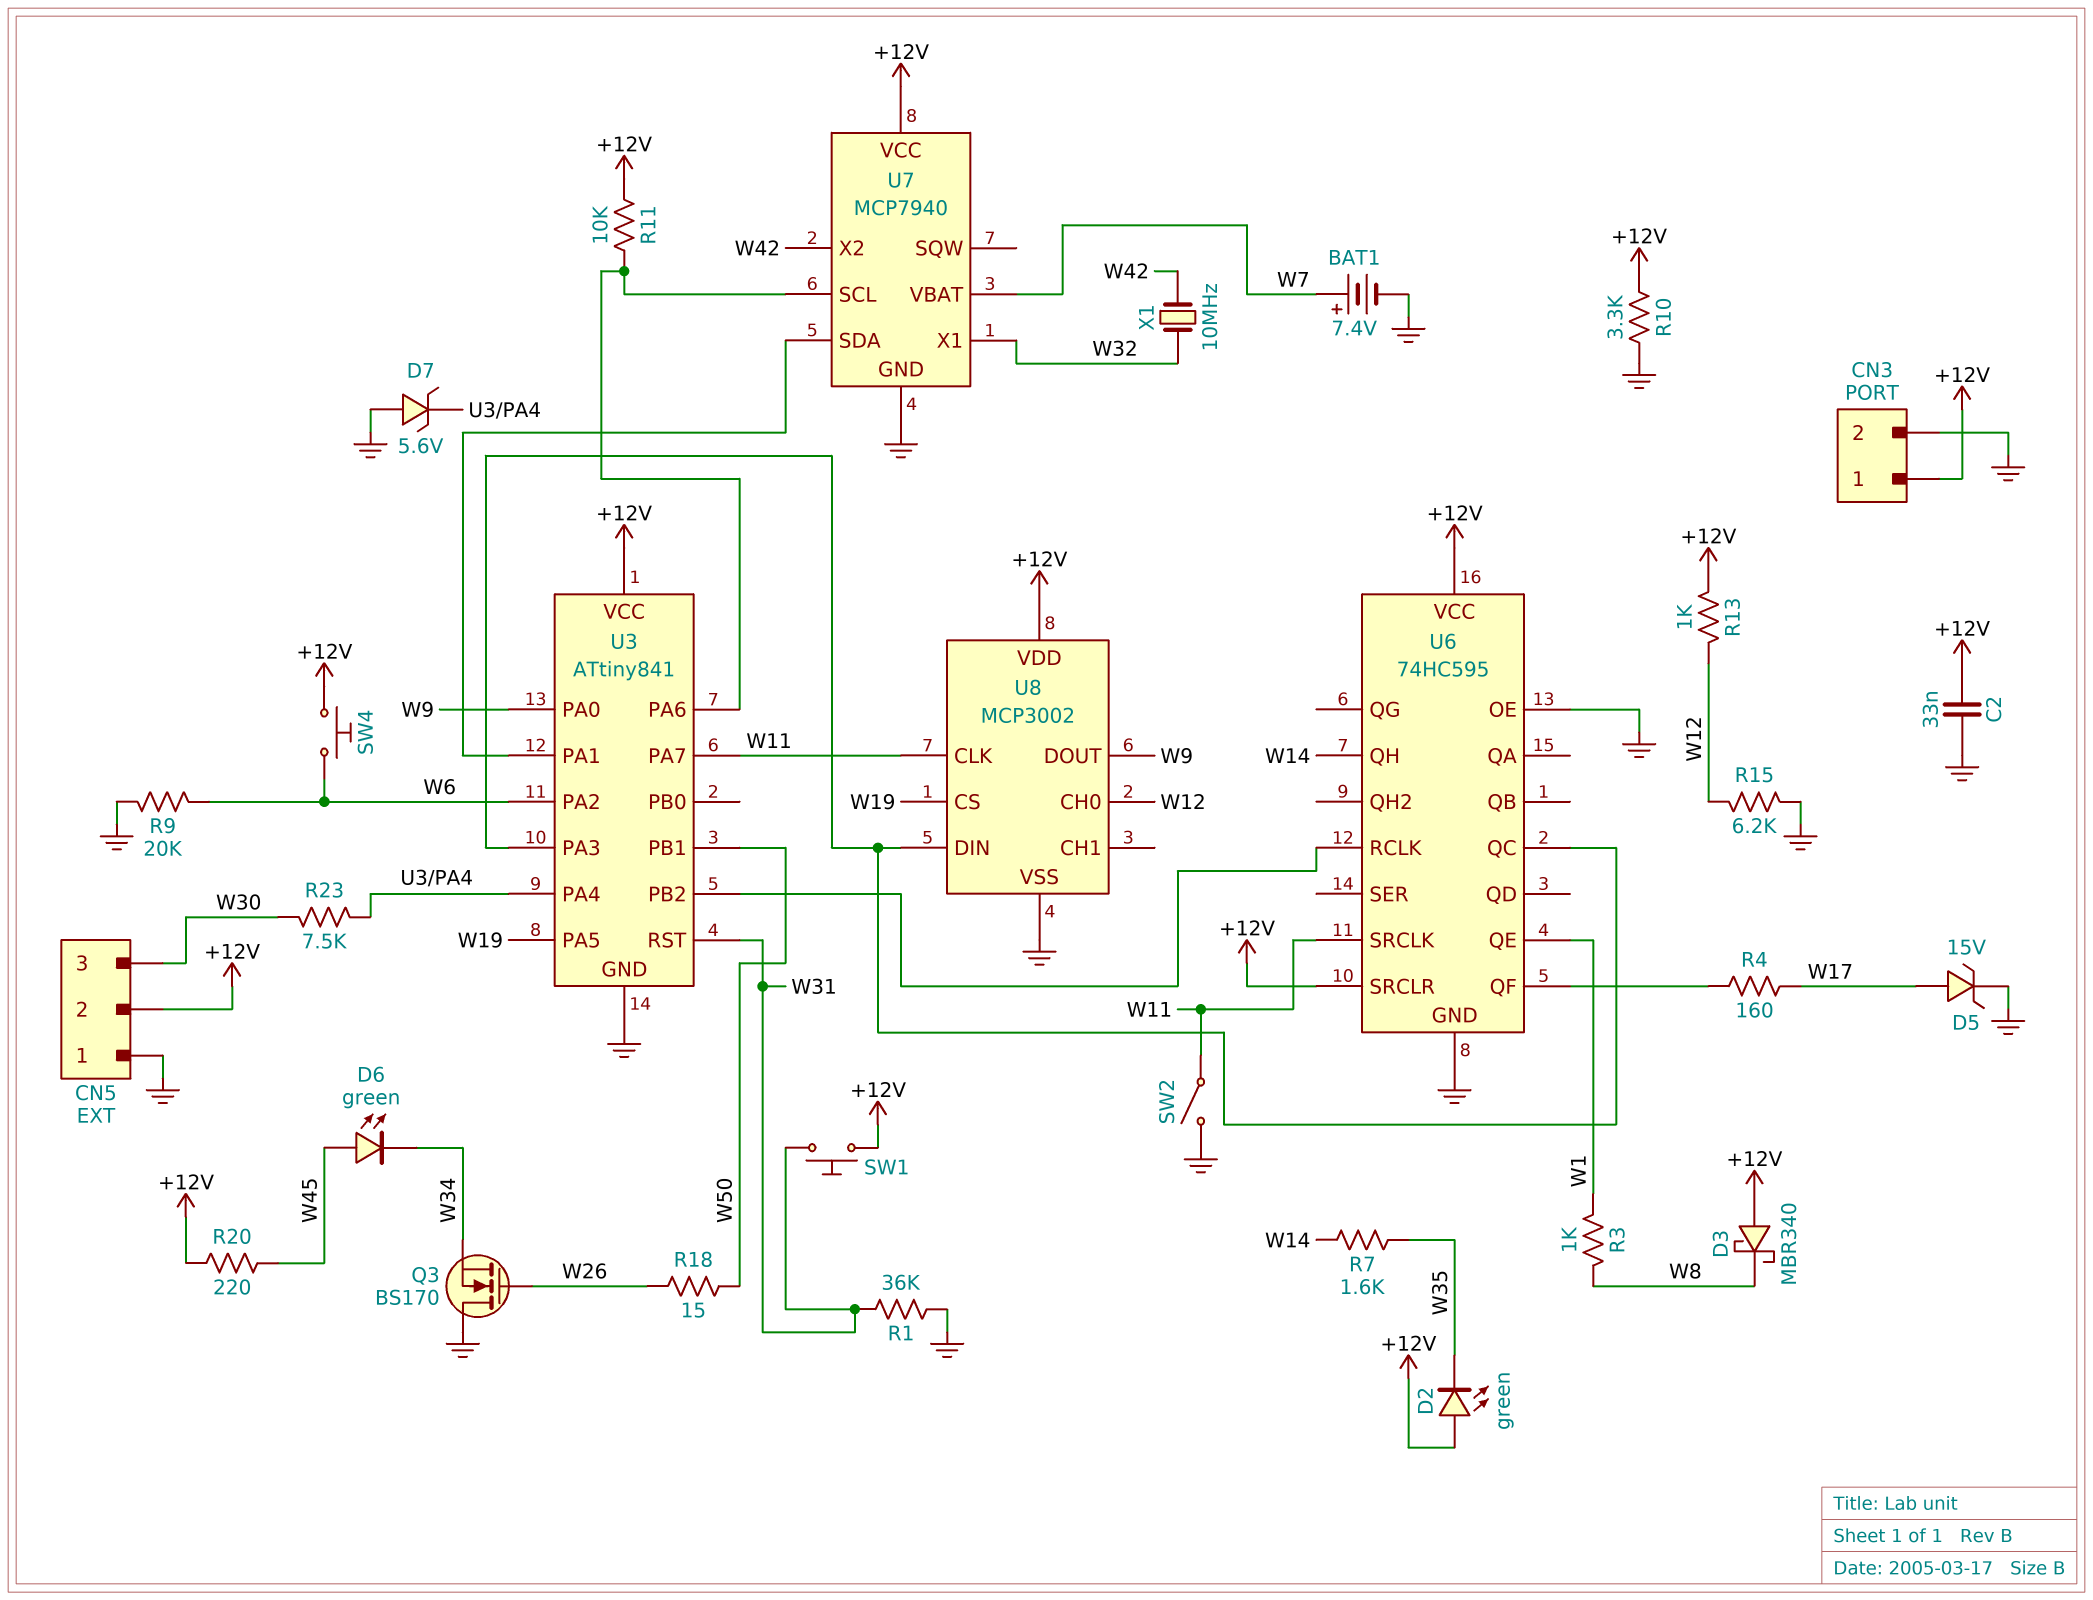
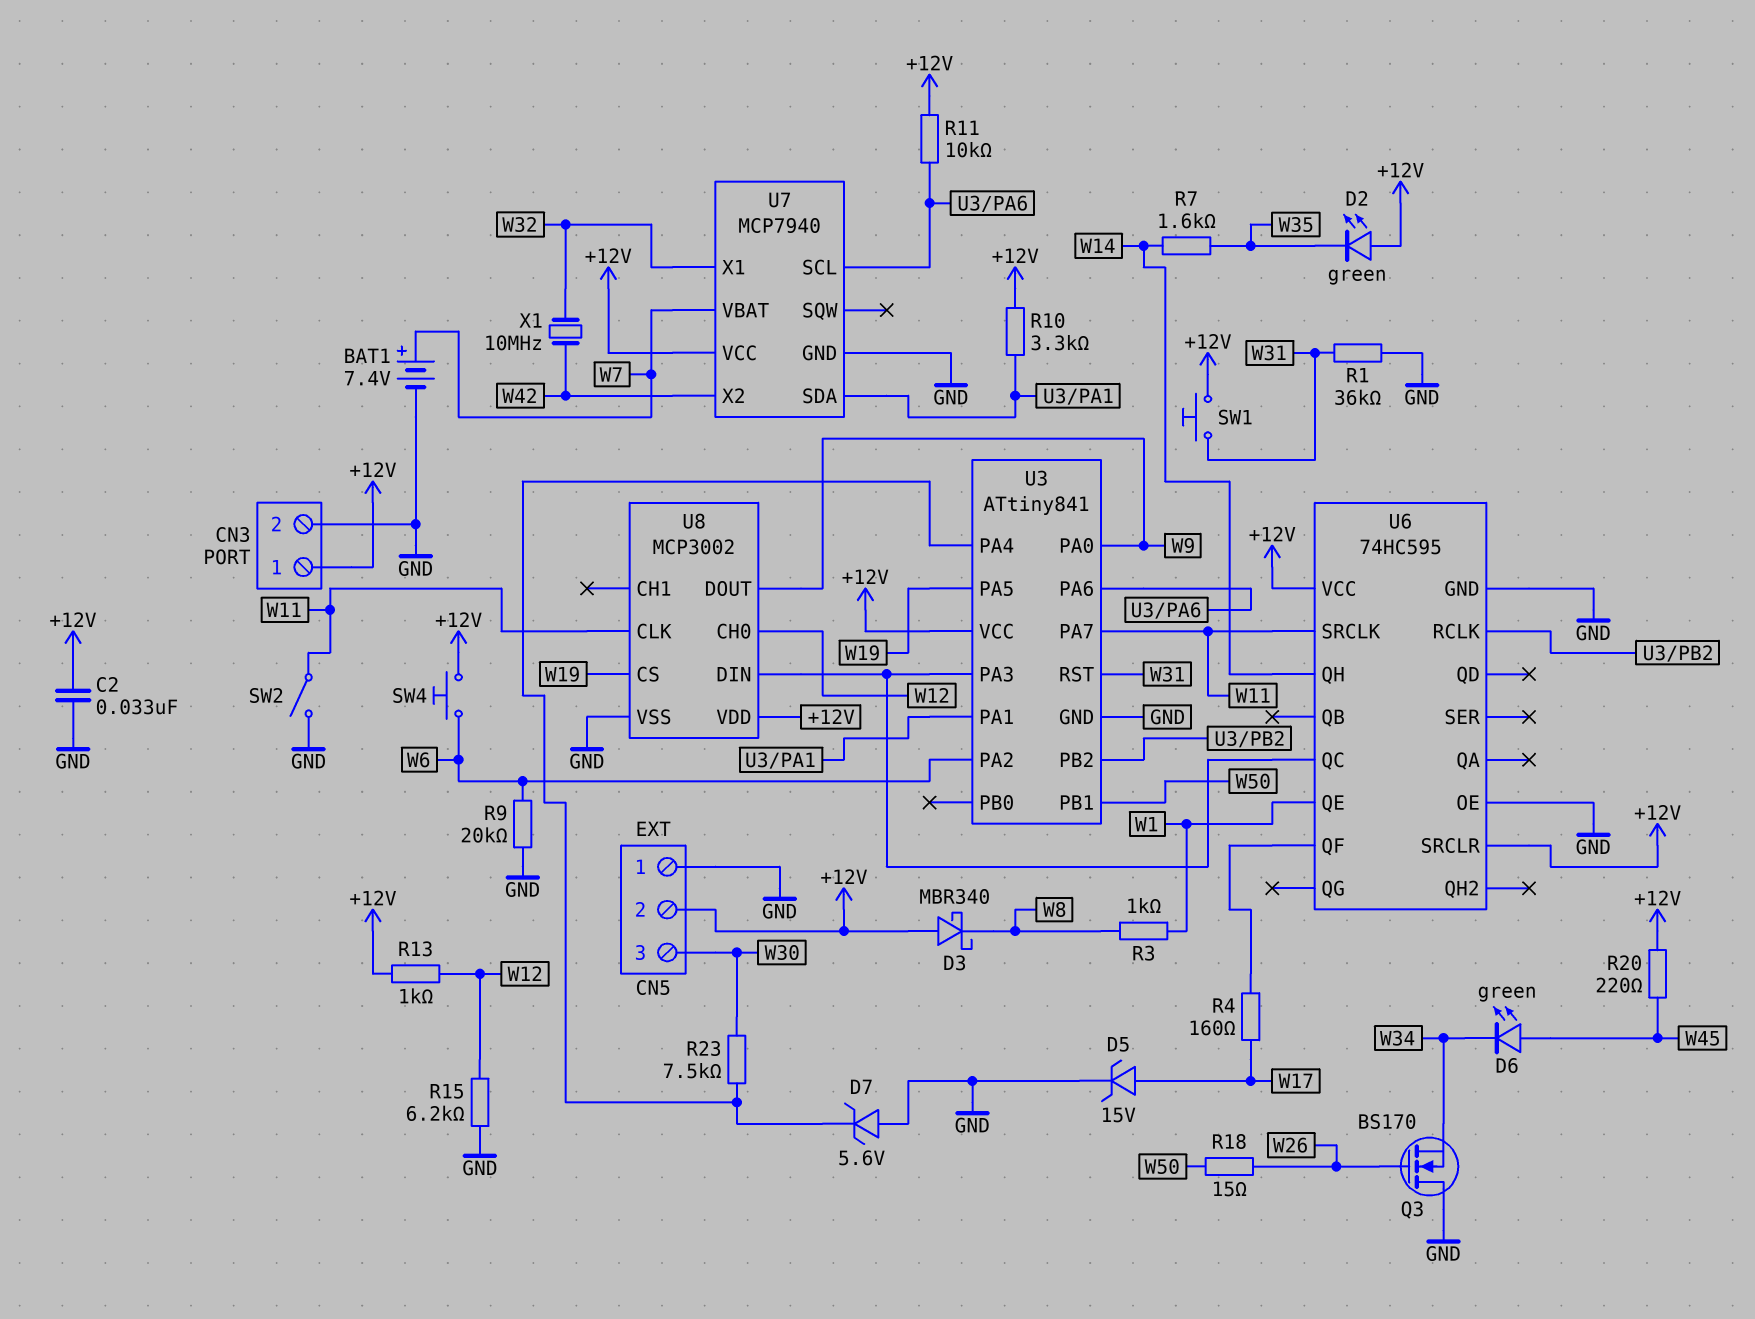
R10: 3.3k (+12V, GND) -> 3.3k (+12V, U3/PA1)

